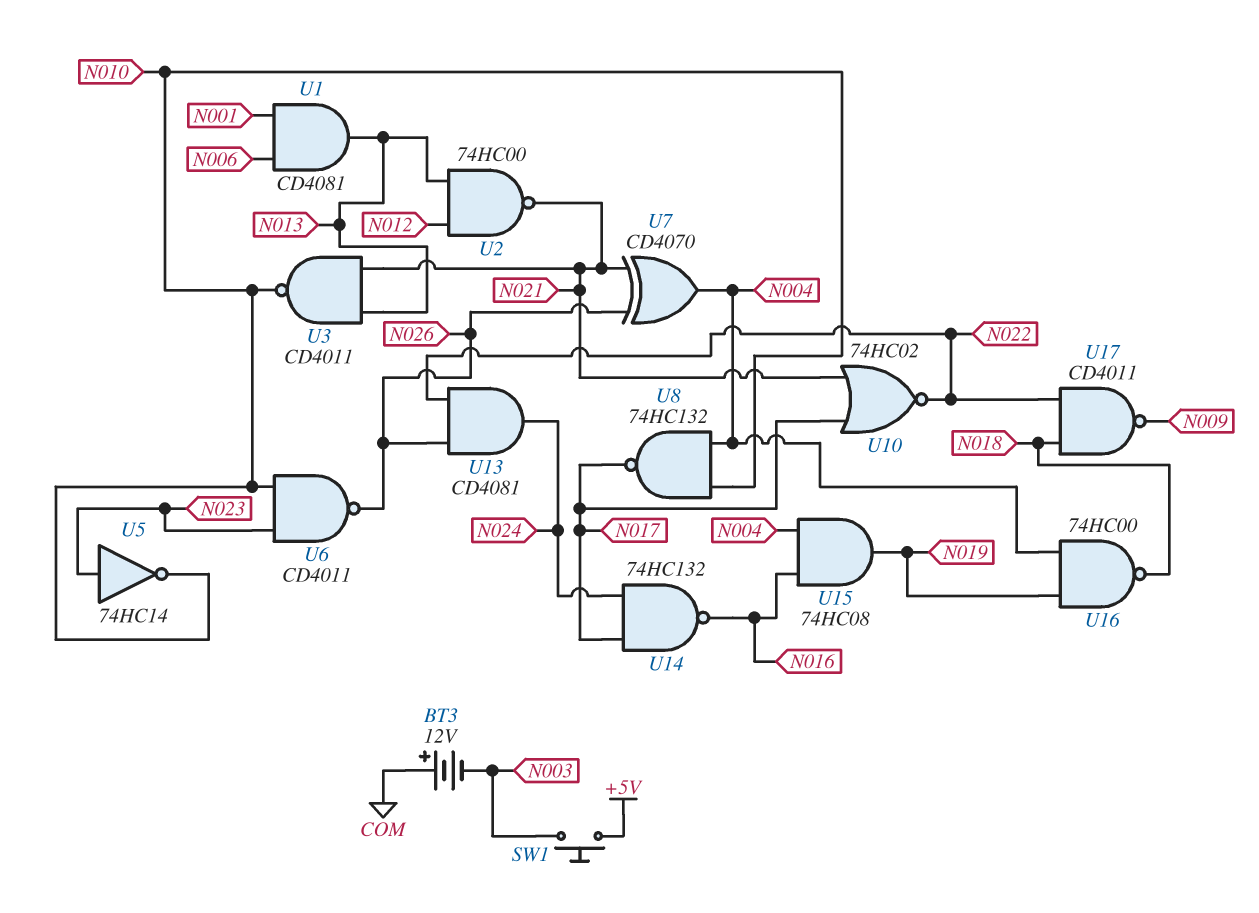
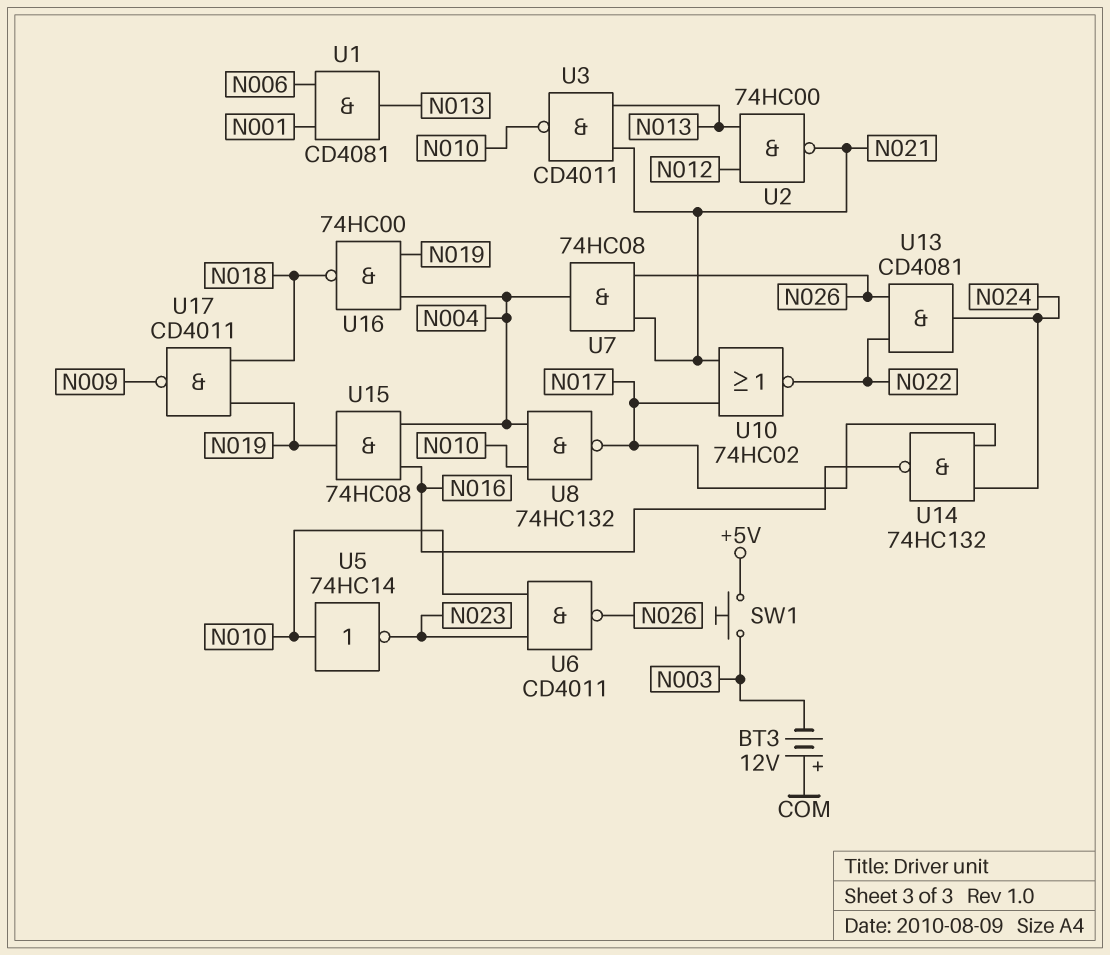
U5: NOT 74HC14 (in N023, out N010) -> NOT 74HC14 (in N010, out N023)
U7: XOR CD4070 (in N021, in N026, out N004) -> AND 74HC08 (in N021, in N026, out N004)
U17: NAND CD4011 (in N018, in N022, out N009) -> NAND CD4011 (in N018, in N019, out N009)

